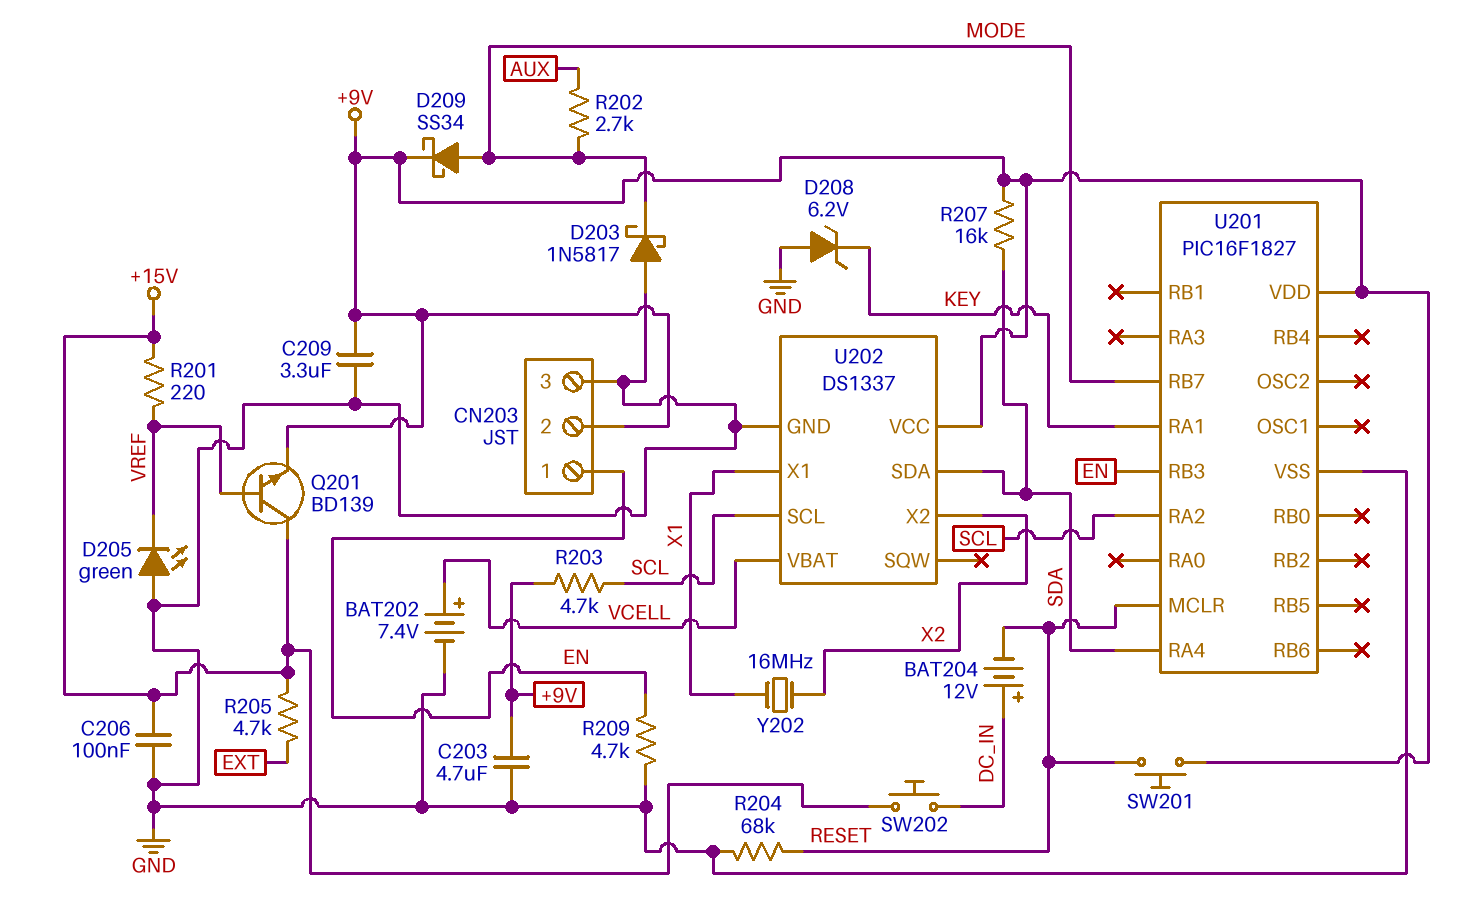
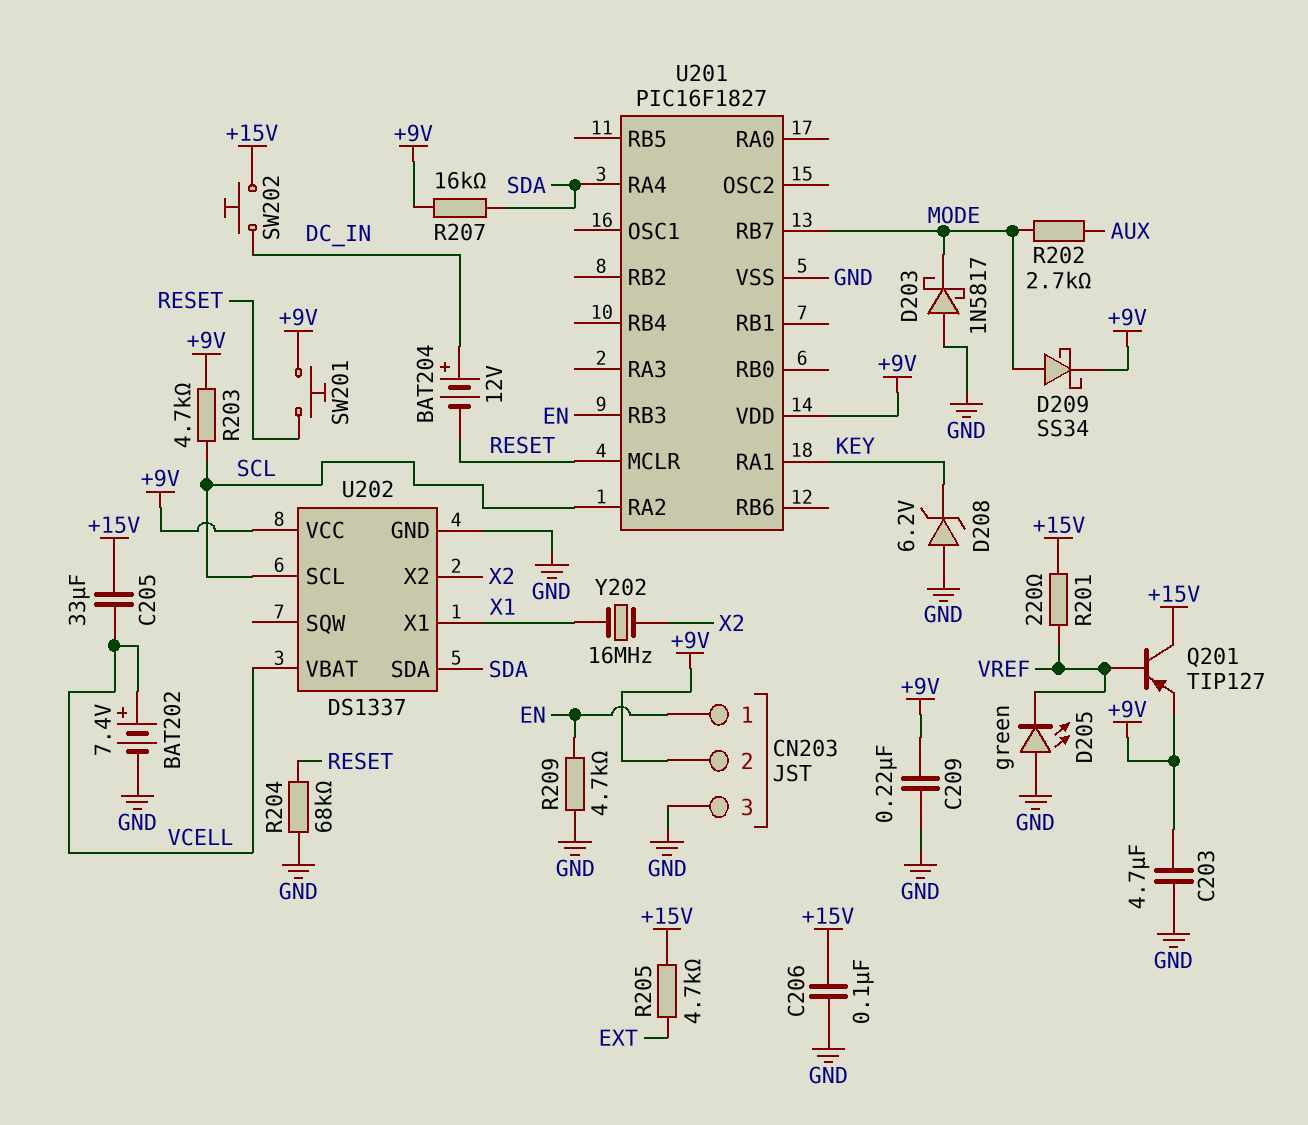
C205: none -> 33uF (+15V, VCELL)
C209: 3.3uF (+9V, GND) -> 220nF (+9V, GND)
Q201: NPN BD139 (B VREF, C +15V, E +9V) -> PNP TIP127 (B VREF, C +15V, E +9V)

